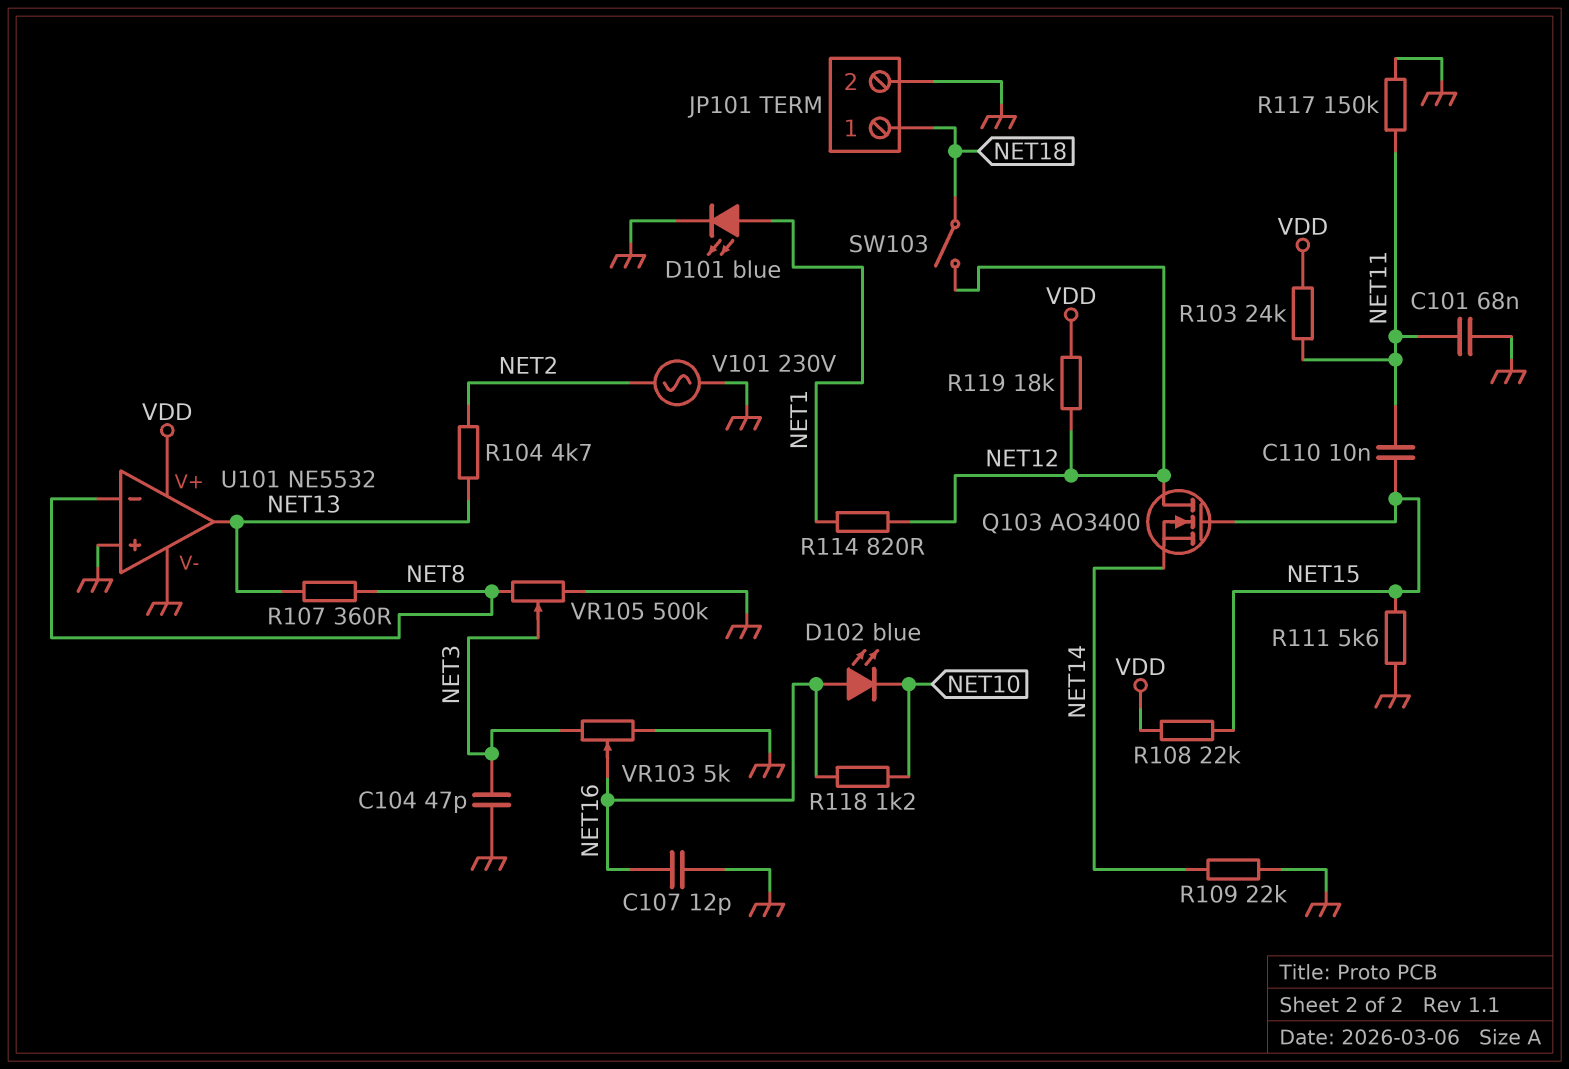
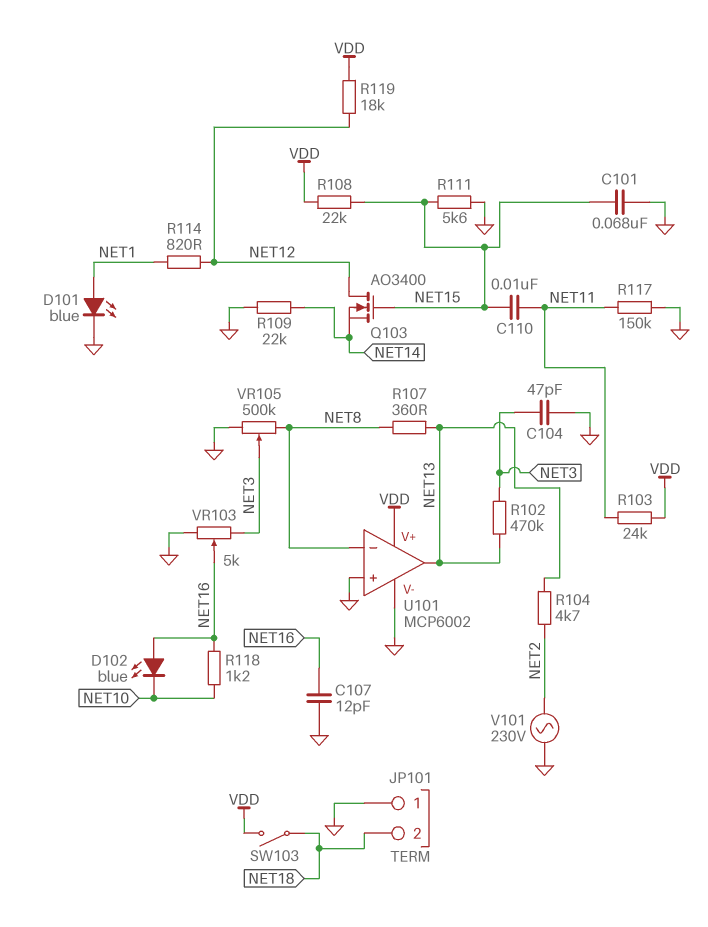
C101: 68nF (GND, NET11) -> 68nF (GND, NET15)
JP101 pin 1: NET18 -> GND
JP101 pin 2: GND -> NET18
R102: none -> 470k (NET3, NET13)
SW103: switch (NET12, NET18) -> switch (NET18, VDD)
U101: NE5532 -> MCP6002

